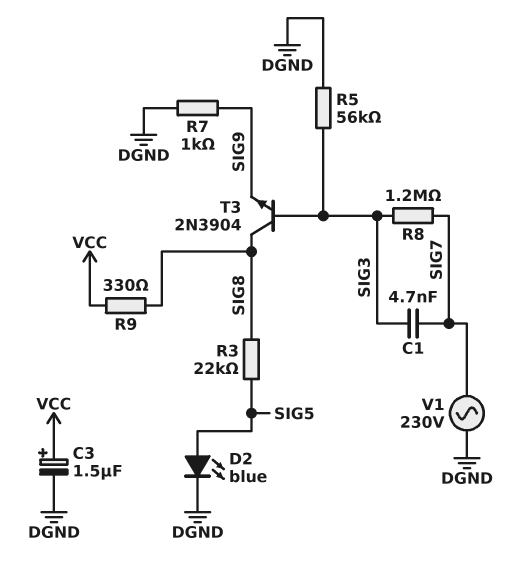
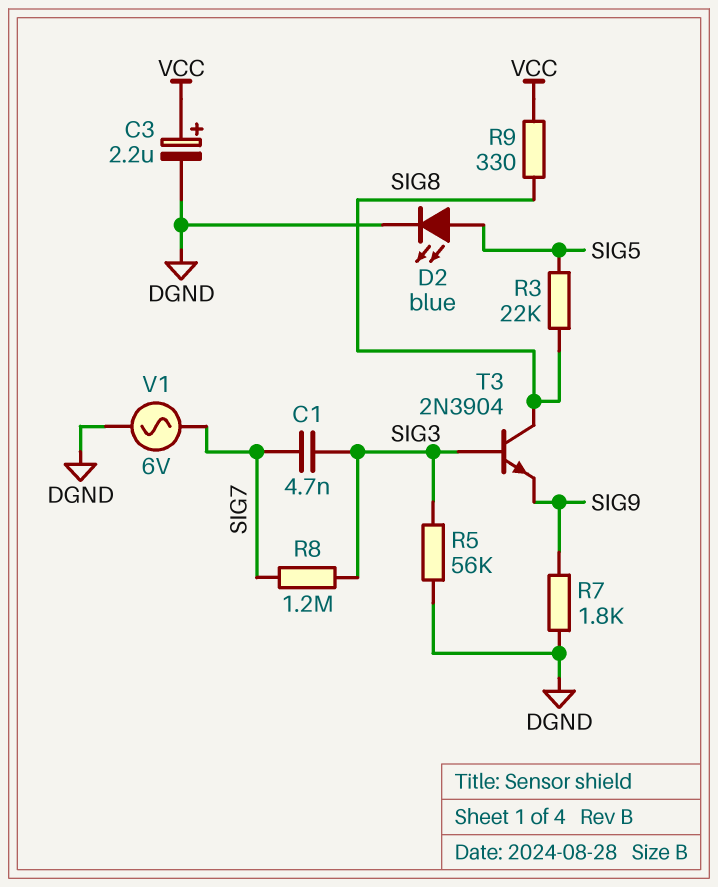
C3: 1.5uF (plus VCC, minus DGND) -> 2.2uF (plus VCC, minus DGND)
R7: 1k (DGND, SIG9) -> 1.8k (DGND, SIG9)
V1: AC 230V (DGND, SIG7) -> AC 6V (DGND, SIG7)

